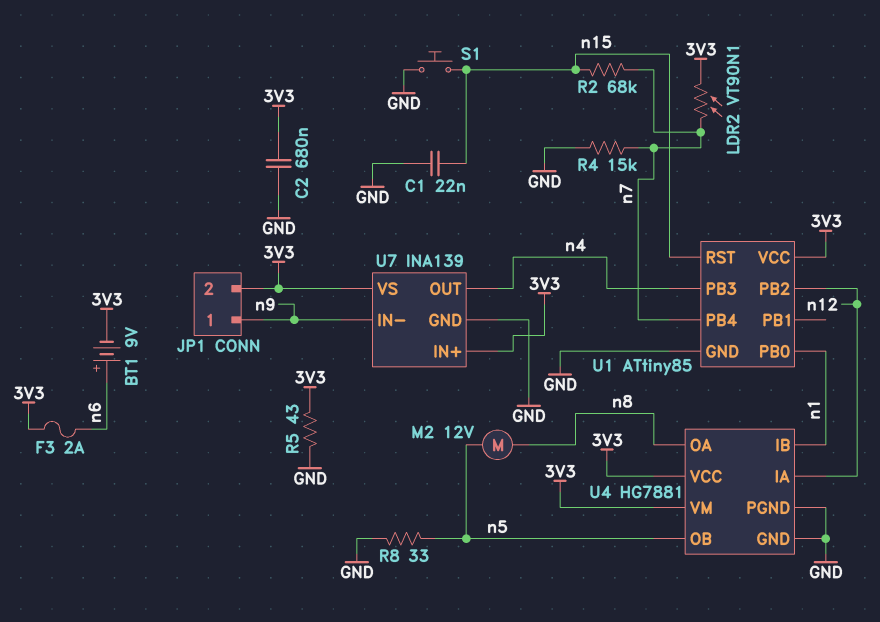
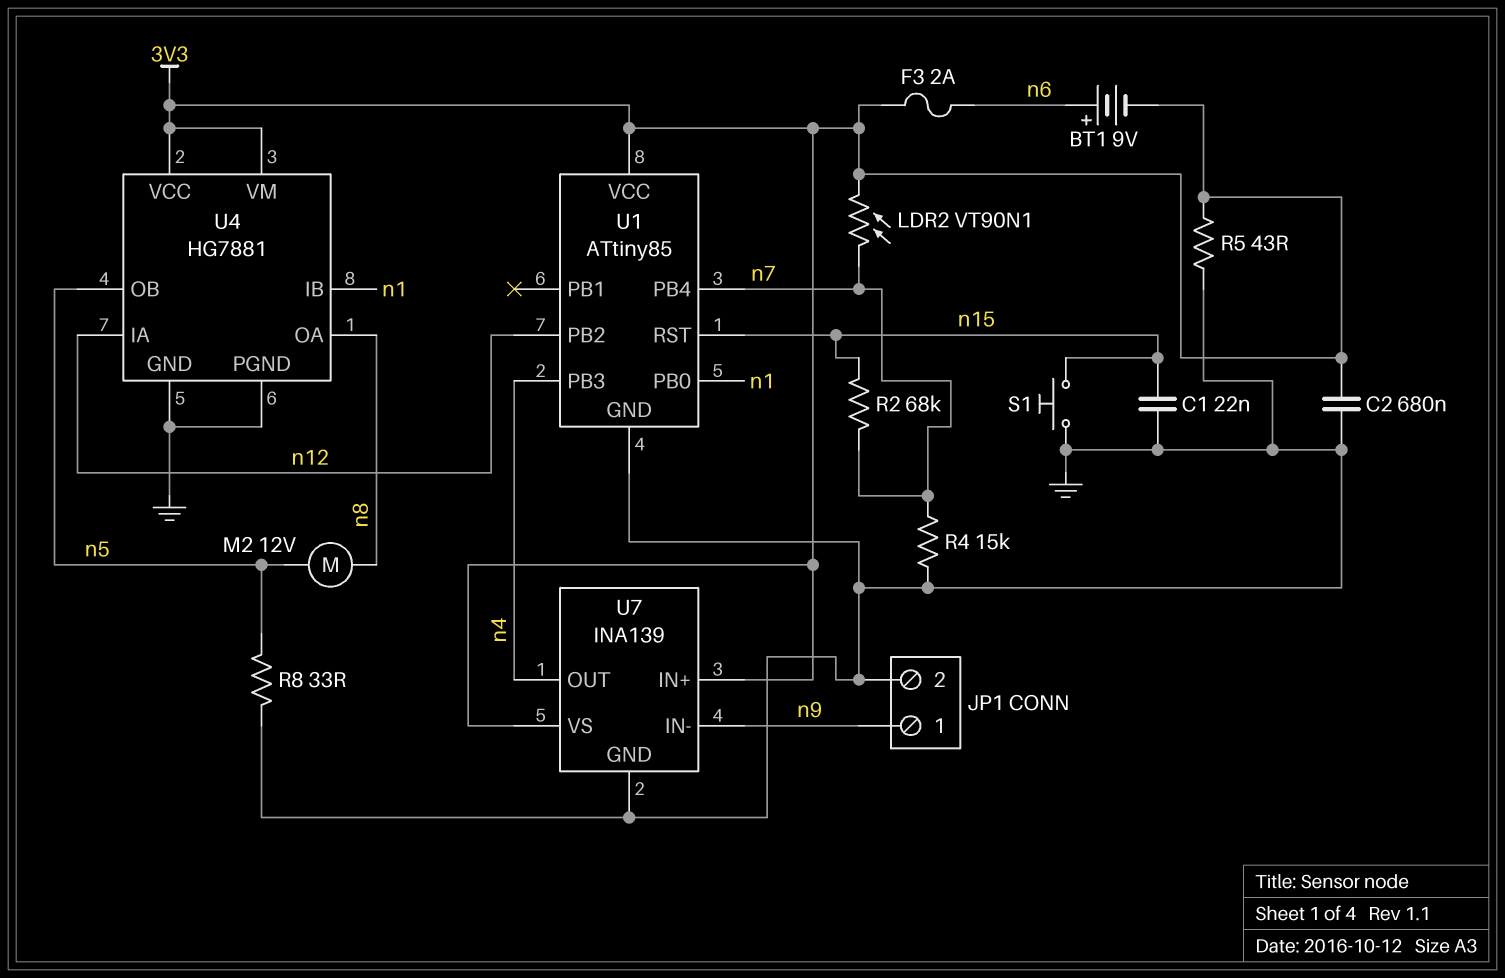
JP1 pin 2: 3V3 -> GND

